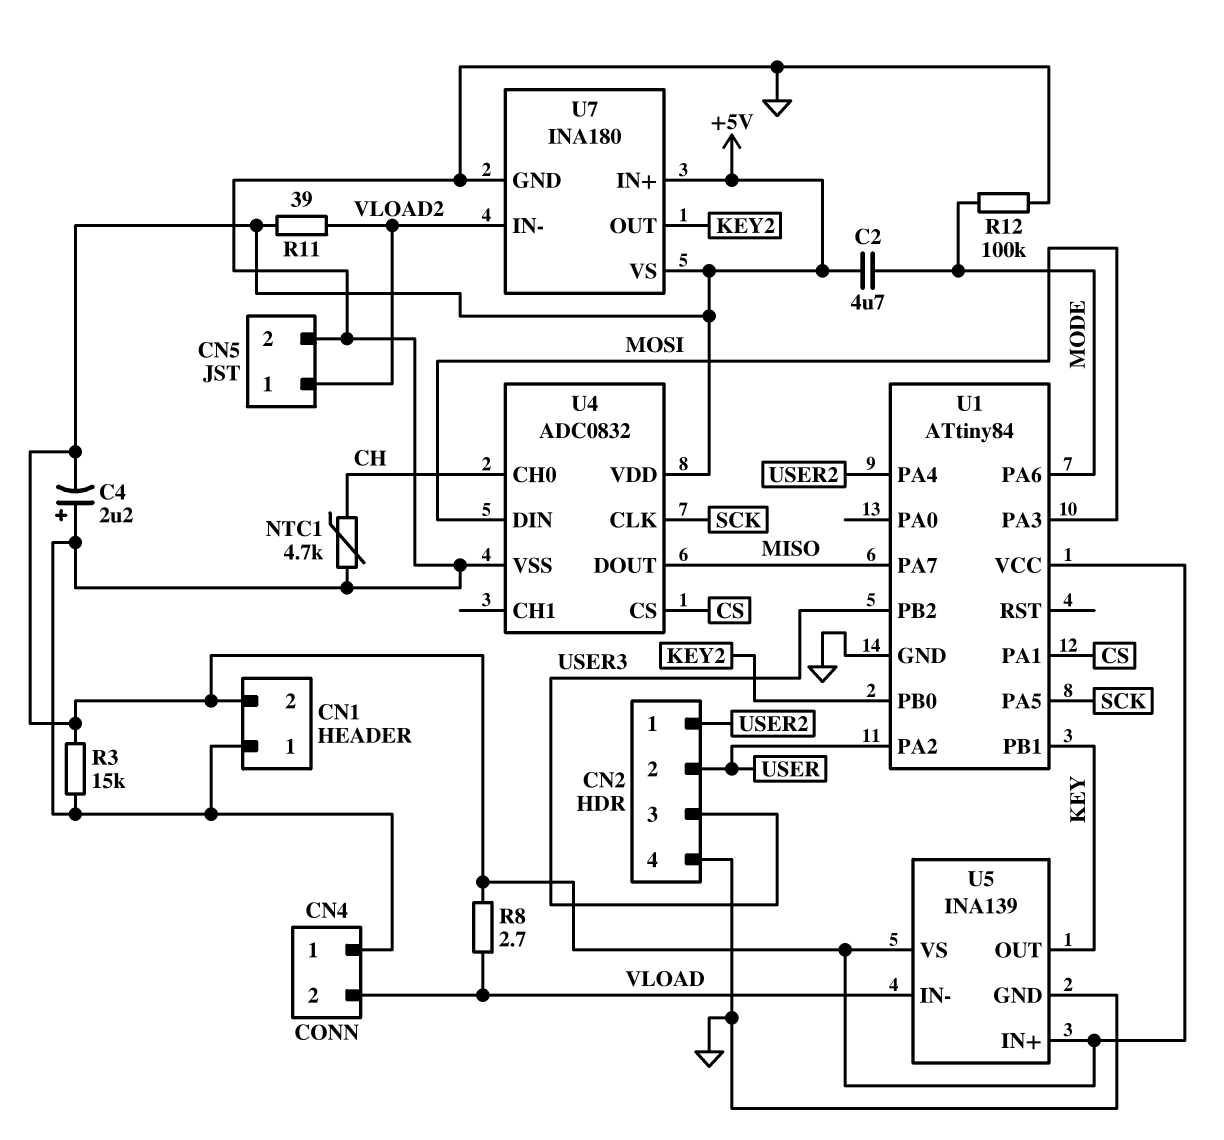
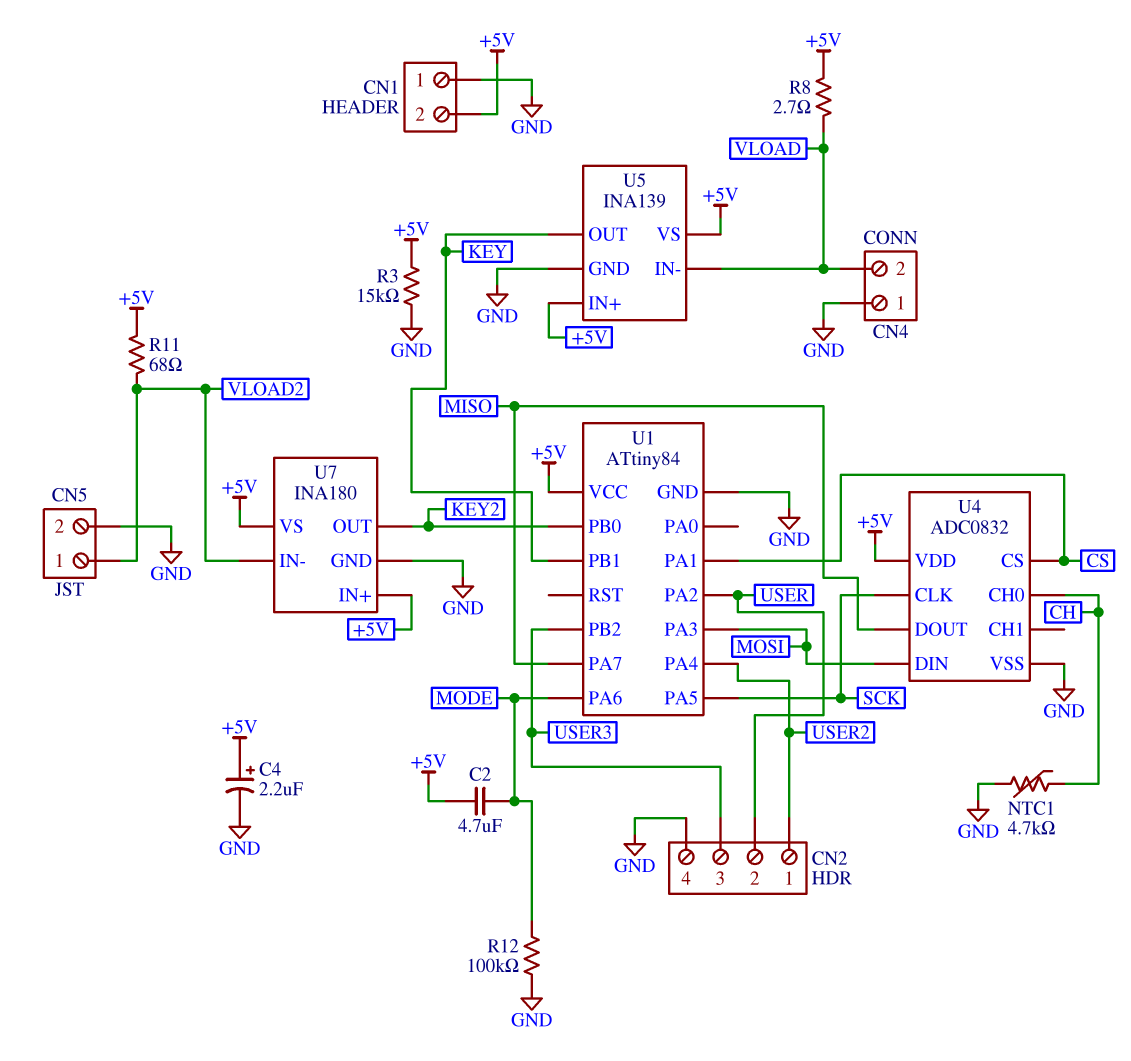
C4: 2.2uF (plus GND, minus +5V) -> 2.2uF (plus +5V, minus GND)
R11: 39 (+5V, VLOAD2) -> 68 (+5V, VLOAD2)

